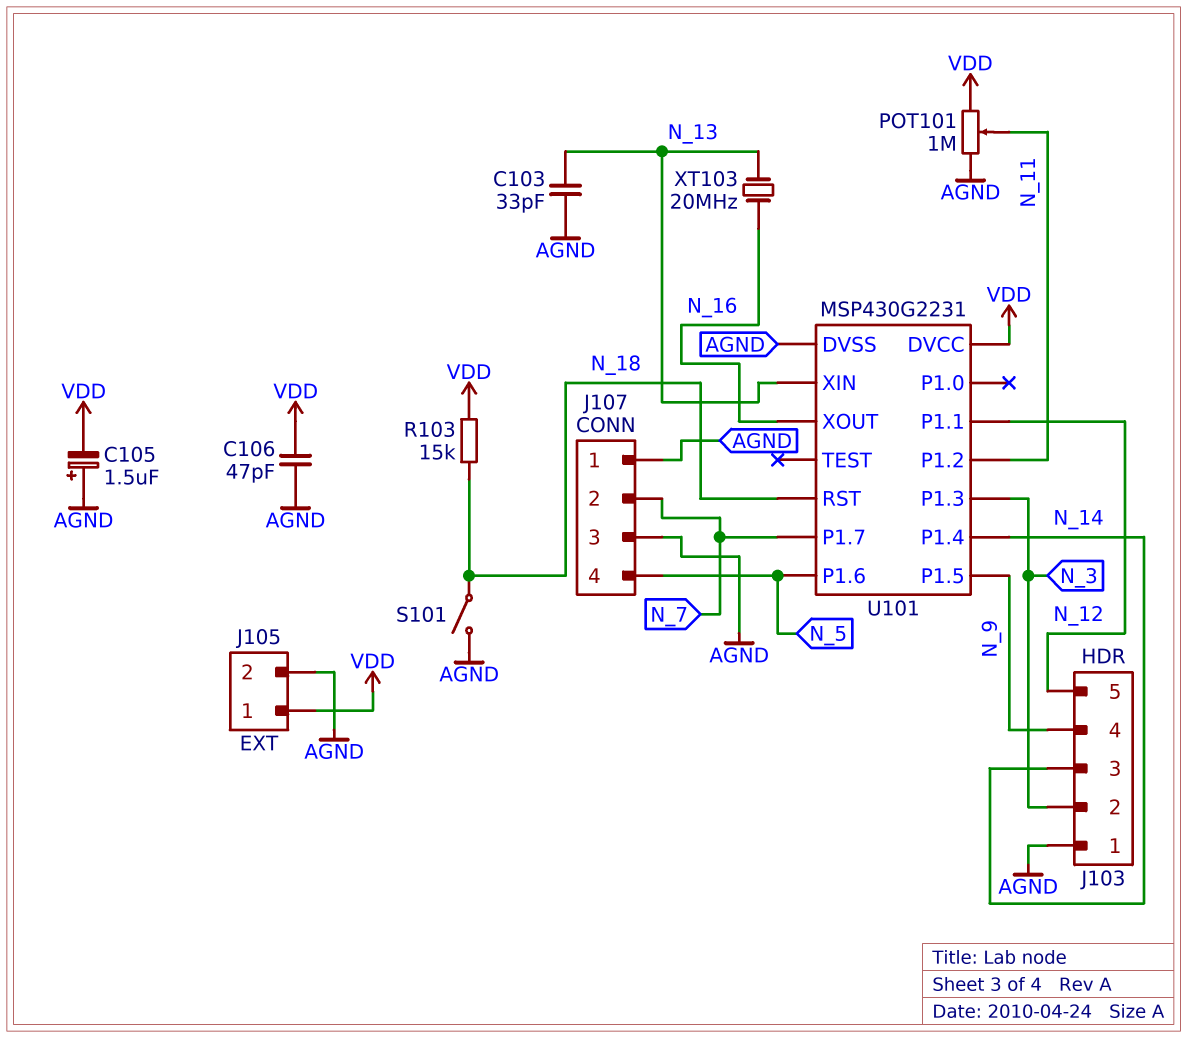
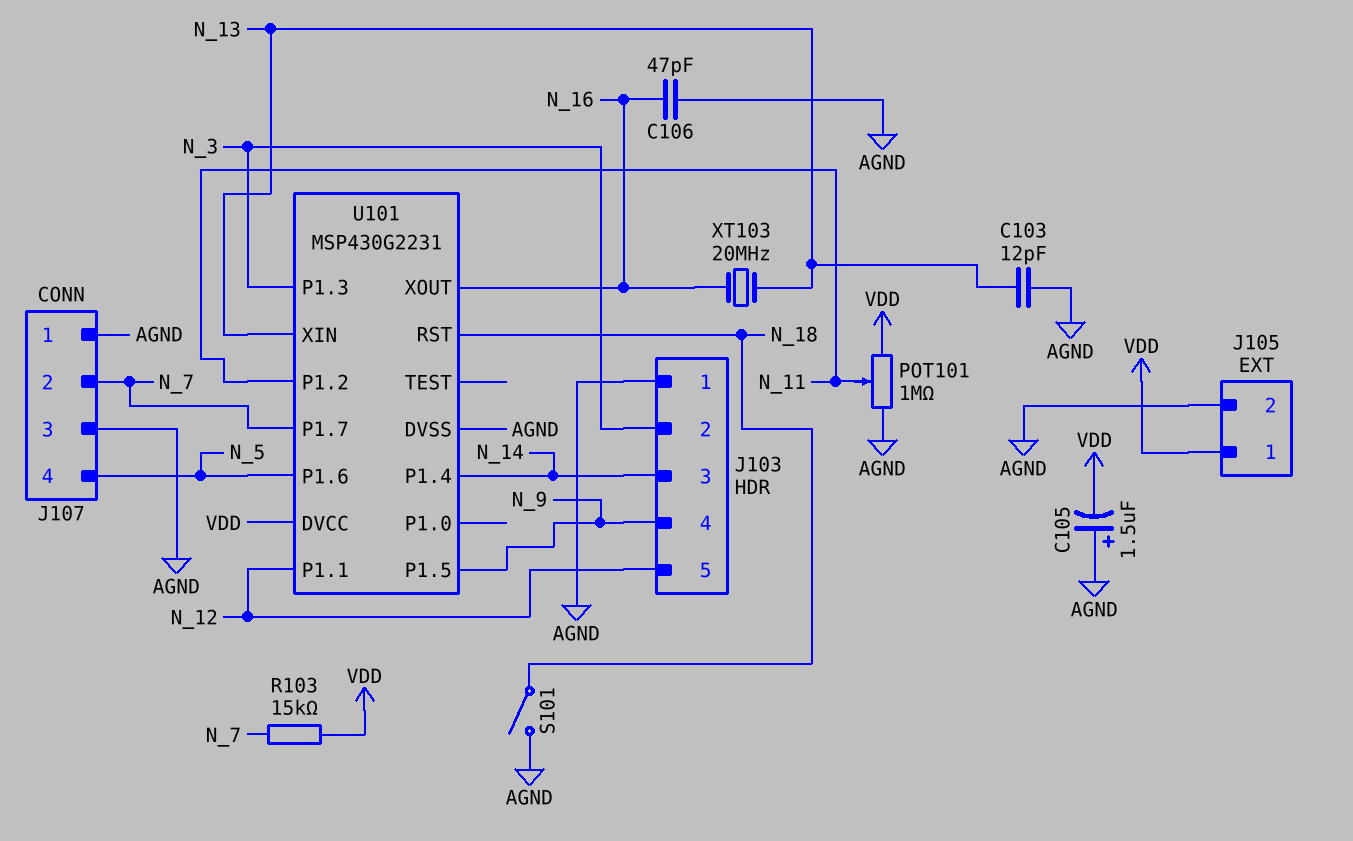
C103: 33pF (AGND, N_13) -> 12pF (AGND, N_13)
C106: 47pF (AGND, VDD) -> 47pF (AGND, N_16)
R103: 15k (N_18, VDD) -> 15k (N_7, VDD)

